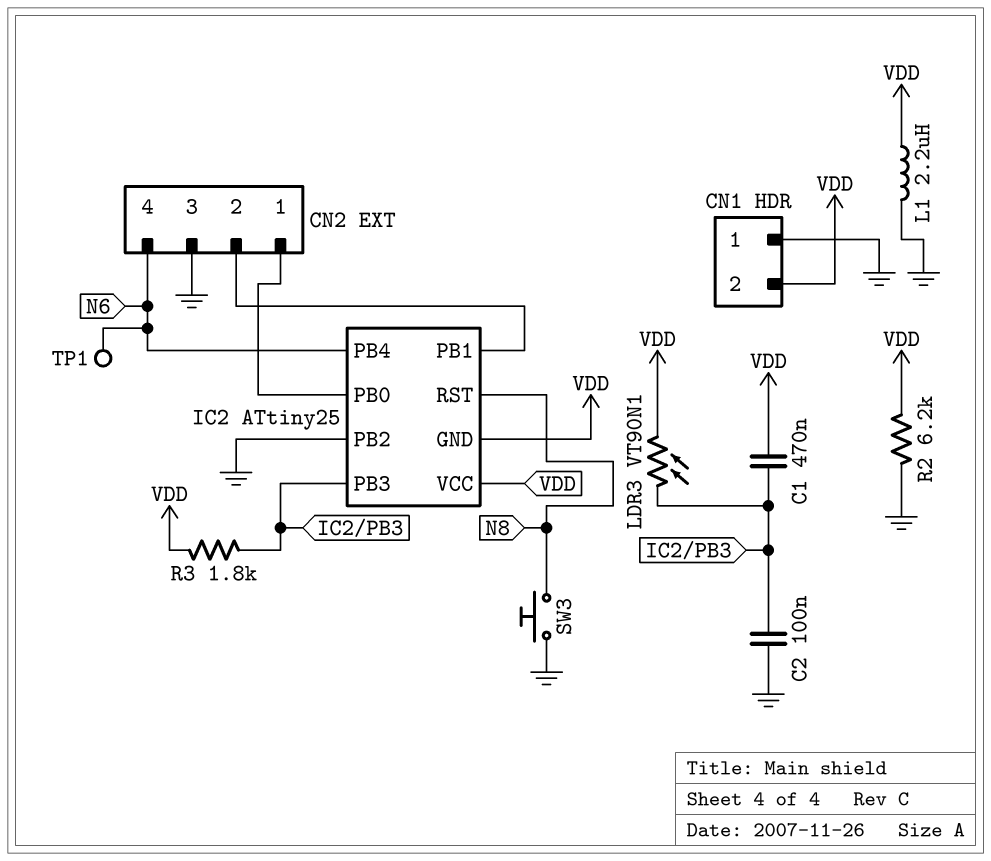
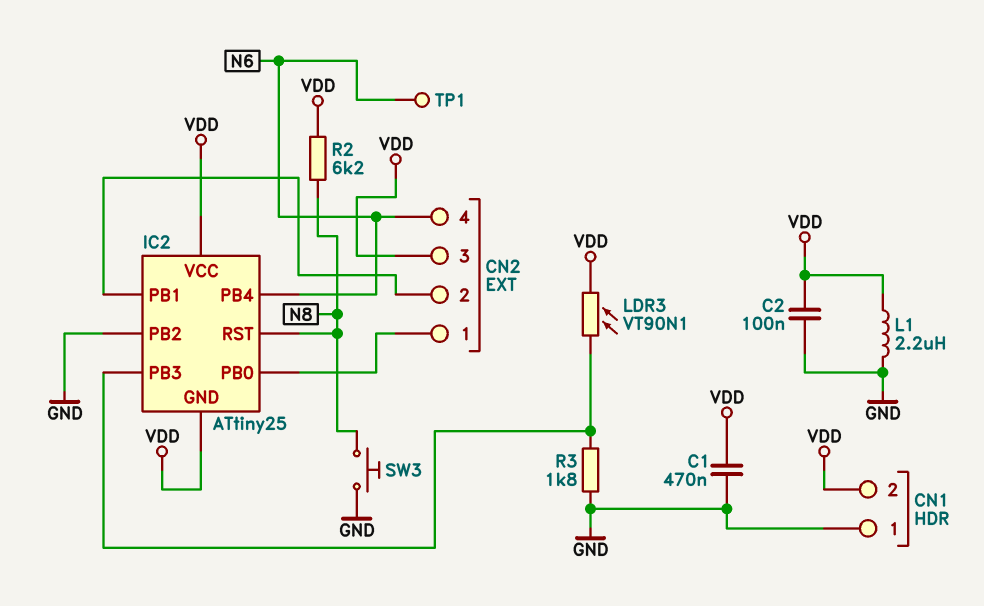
C1: 470nF (IC2/PB3, VDD) -> 470nF (GND, VDD)
C2: 100nF (GND, IC2/PB3) -> 100nF (GND, VDD)
CN2 pin 3: GND -> VDD
R2: 6.2k (GND, VDD) -> 6.2k (N8, VDD)
R3: 1.8k (IC2/PB3, VDD) -> 1.8k (GND, IC2/PB3)

